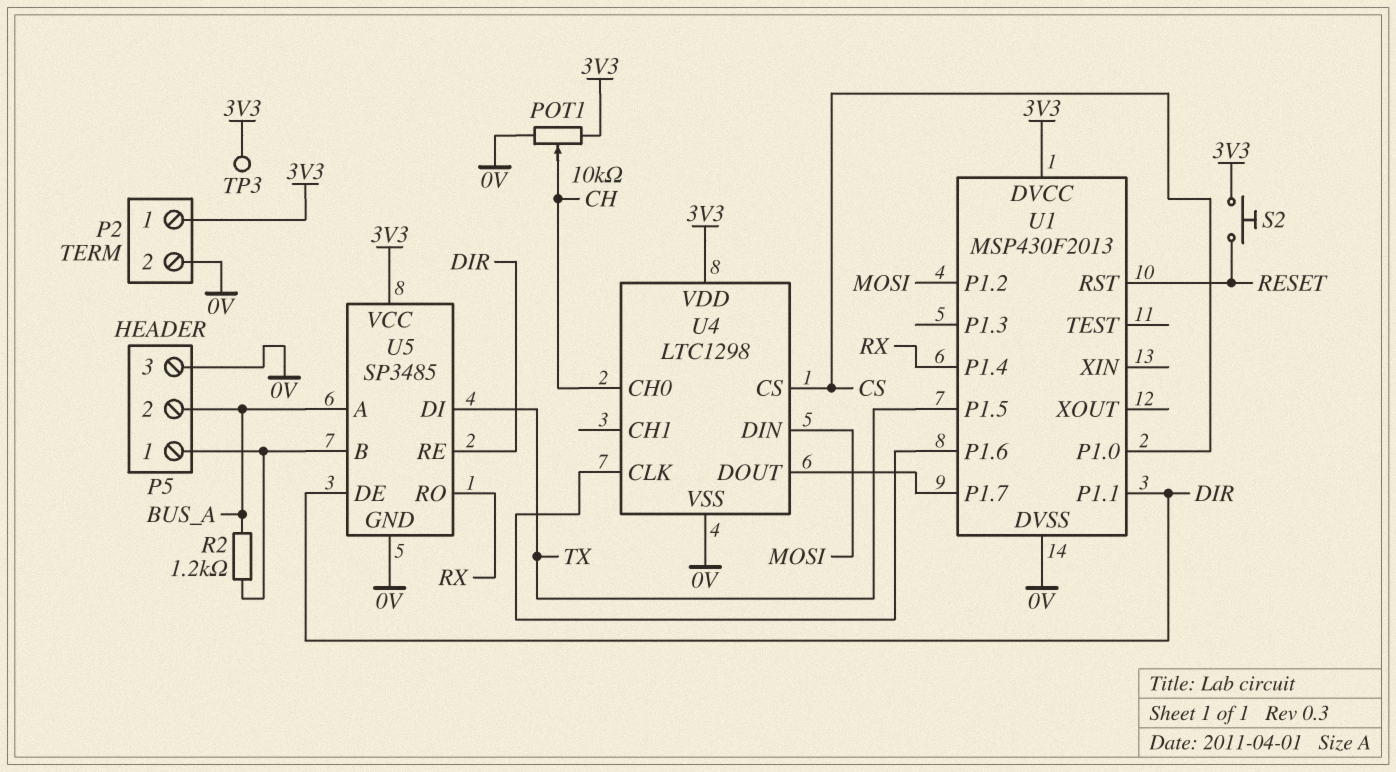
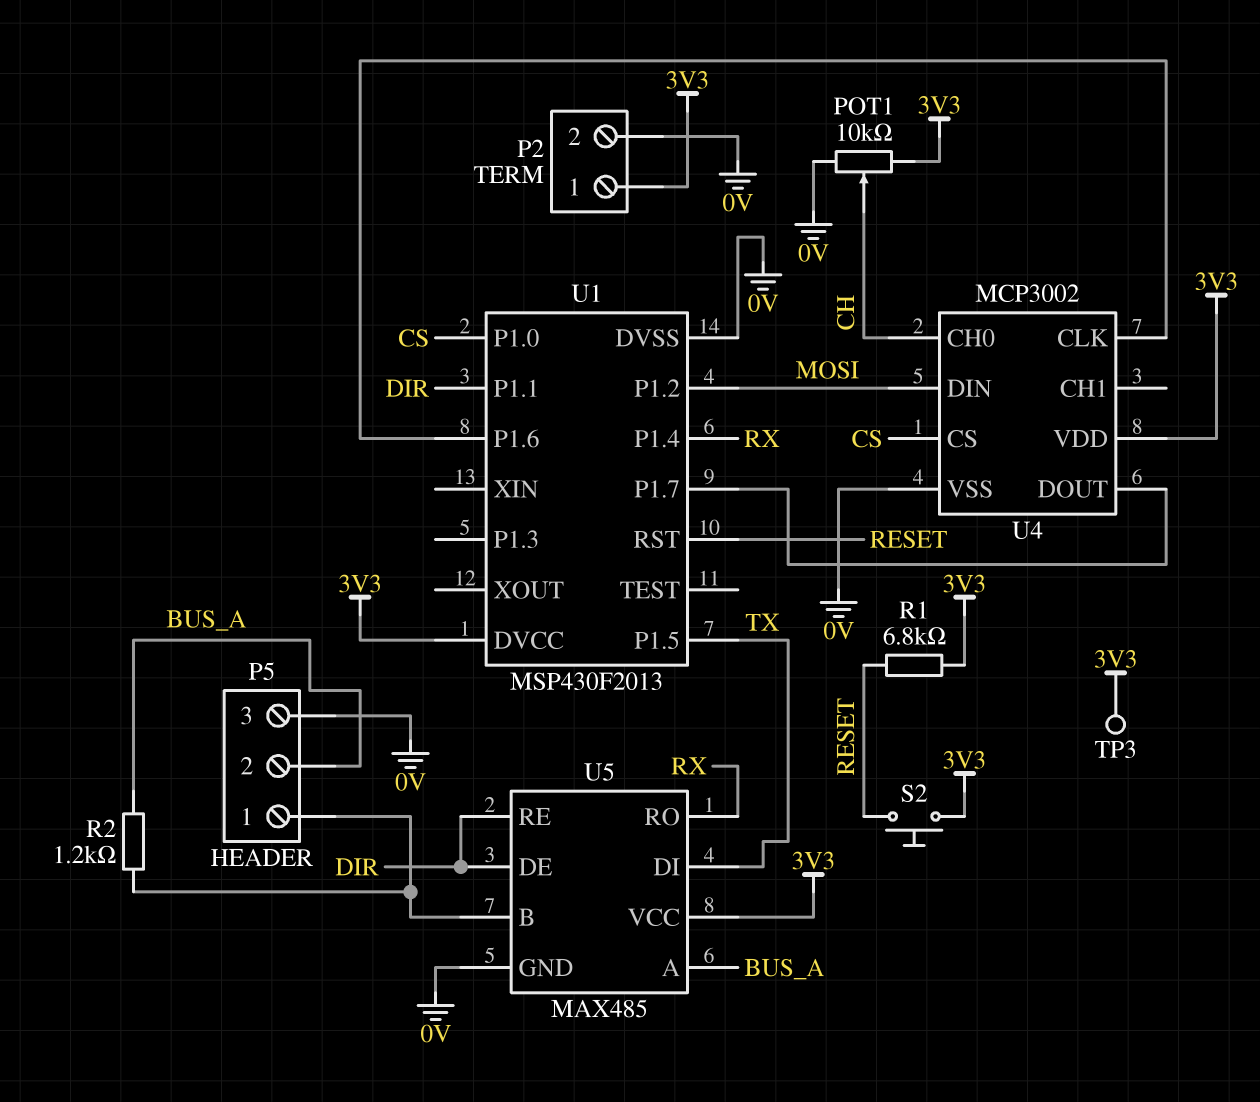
R1: none -> 6.8k (3V3, RESET)
U4: LTC1298 -> MCP3002
U5: SP3485 -> MAX485

